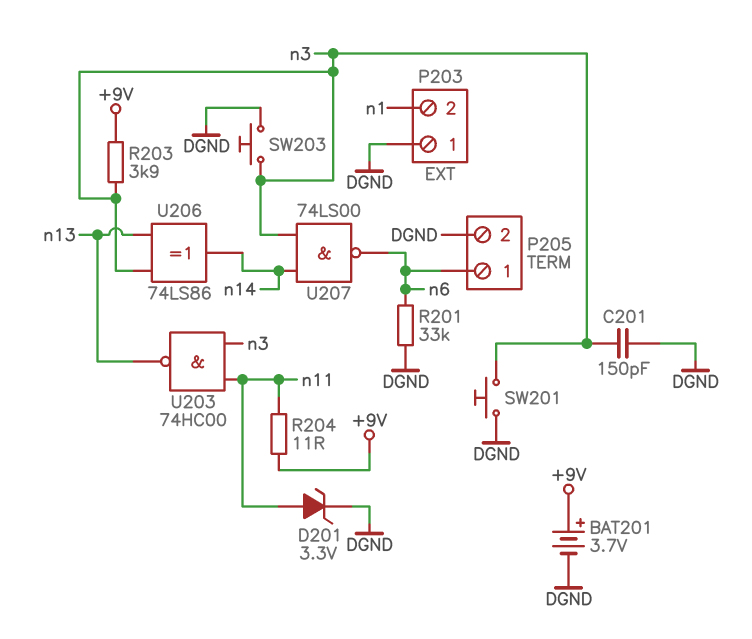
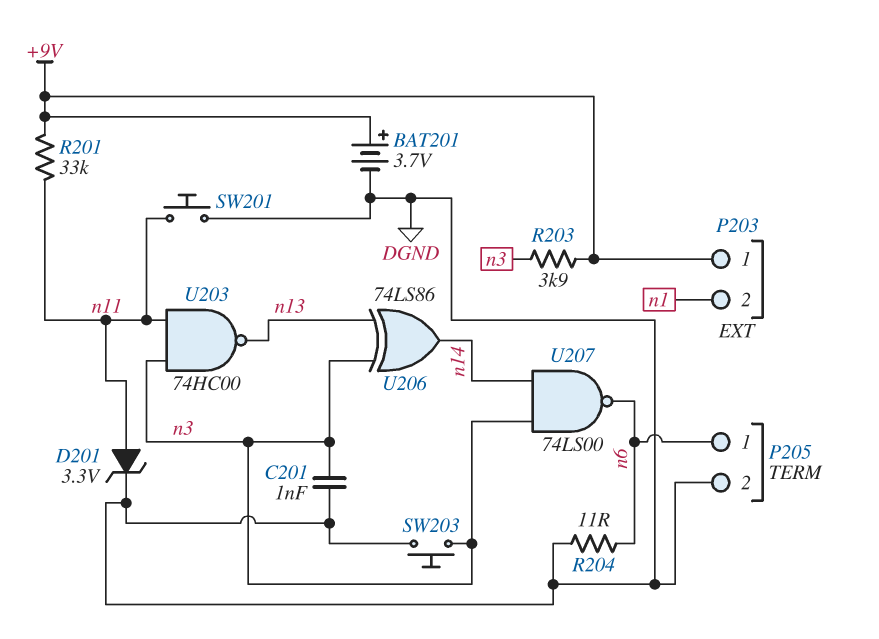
C201: 150pF (DGND, n3) -> 1nF (DGND, n3)
P203 pin 1: DGND -> +9V
R201: 33k (DGND, n6) -> 33k (+9V, n11)
R204: 11 (+9V, n11) -> 11 (DGND, n6)
SW201: button (DGND, n3) -> button (DGND, n11)

